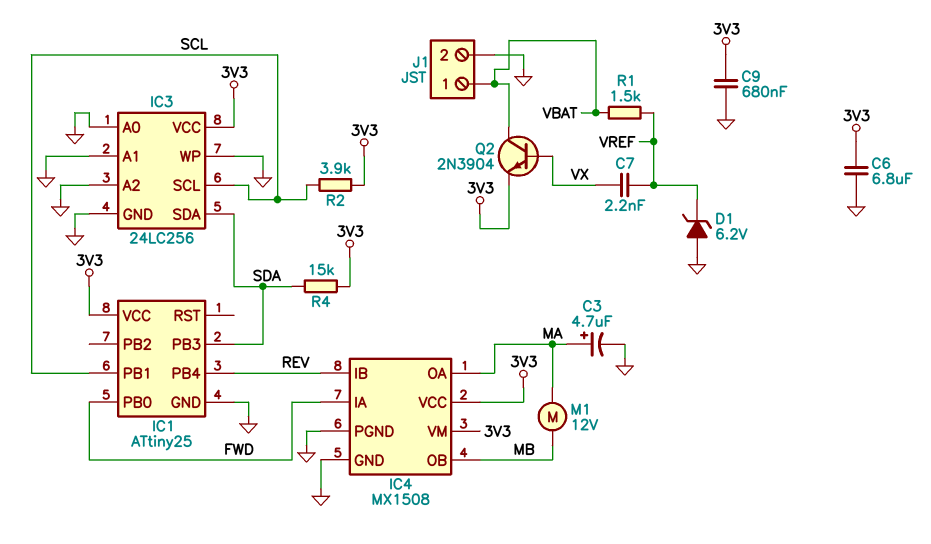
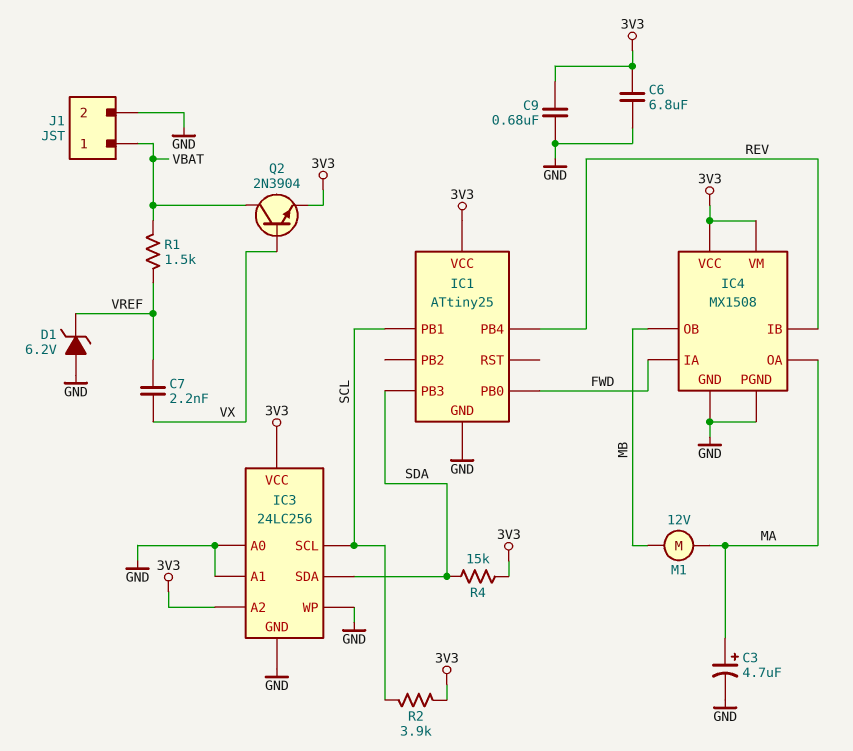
IC3 pin A2: GND -> 3V3

